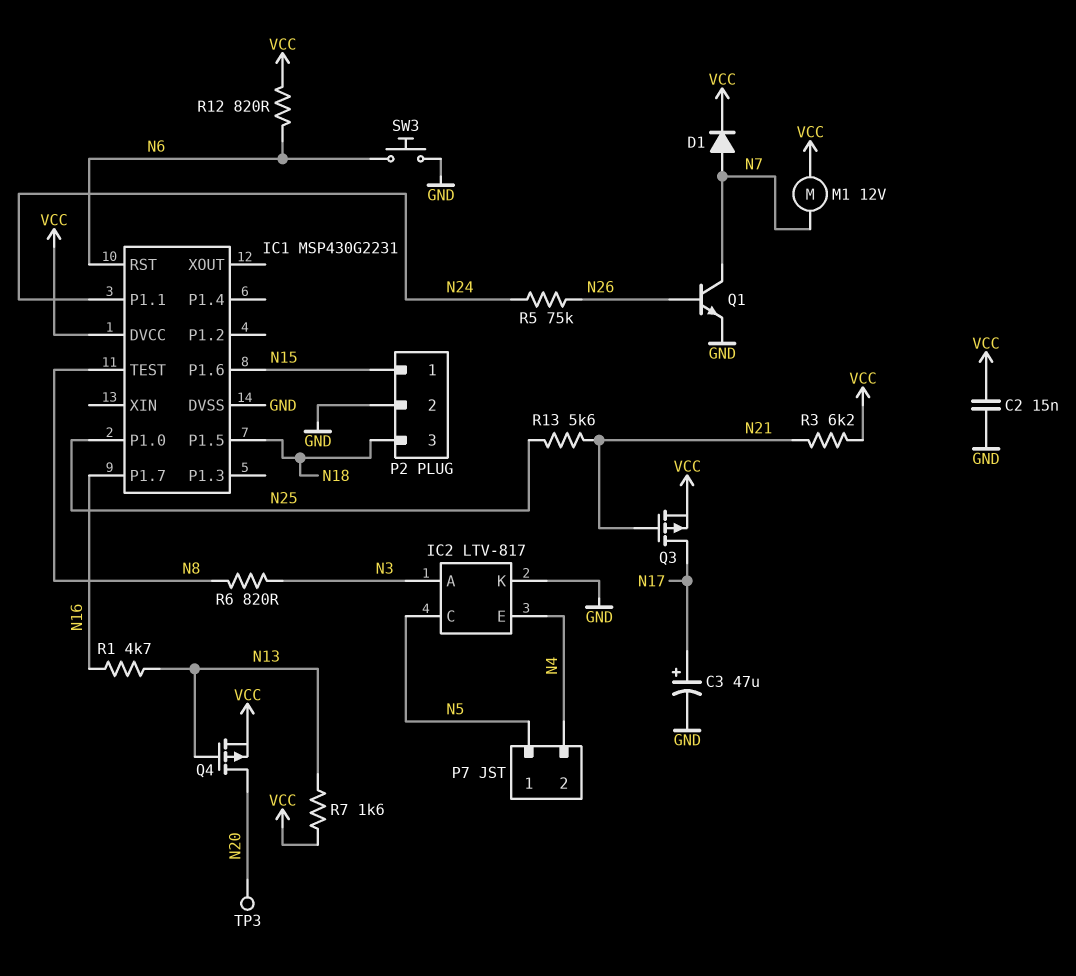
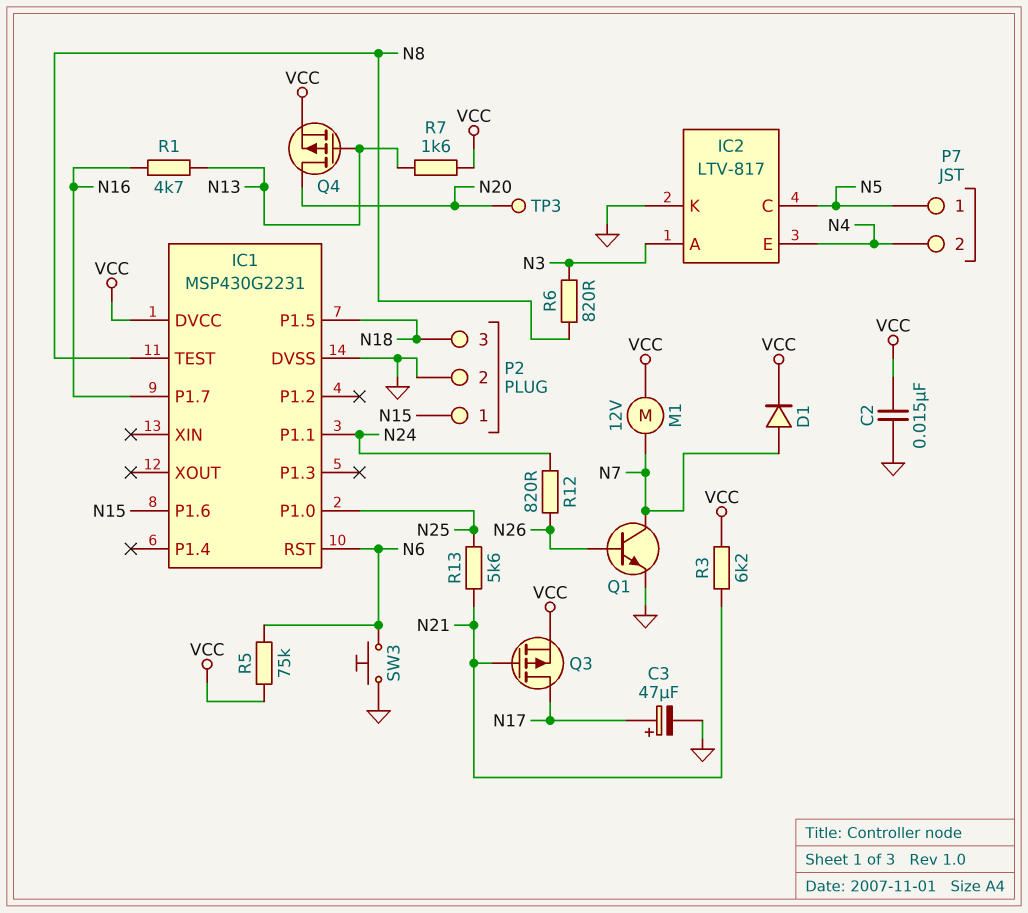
R5: 75k (N24, N26) -> 75k (N6, VCC)
R12: 820 (N6, VCC) -> 820 (N24, N26)

